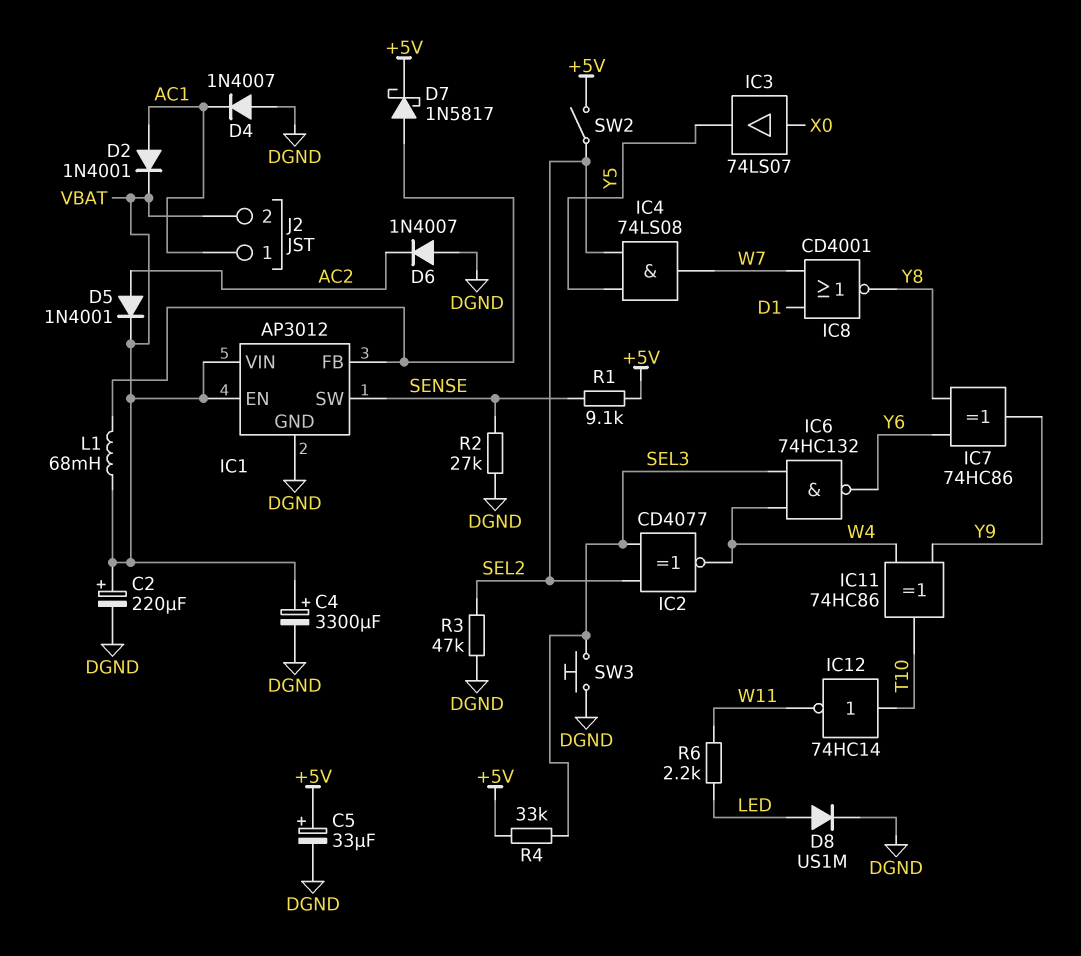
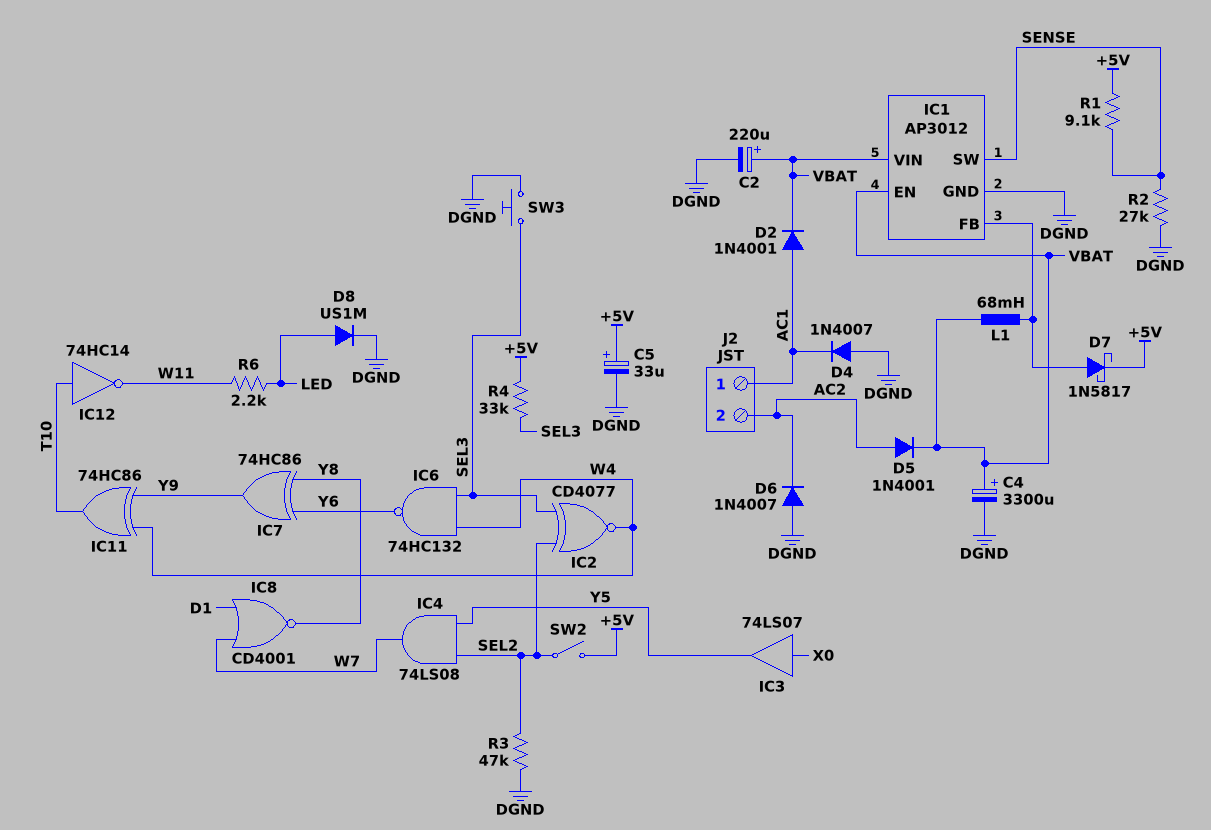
J2 pin 2: VBAT -> AC2

